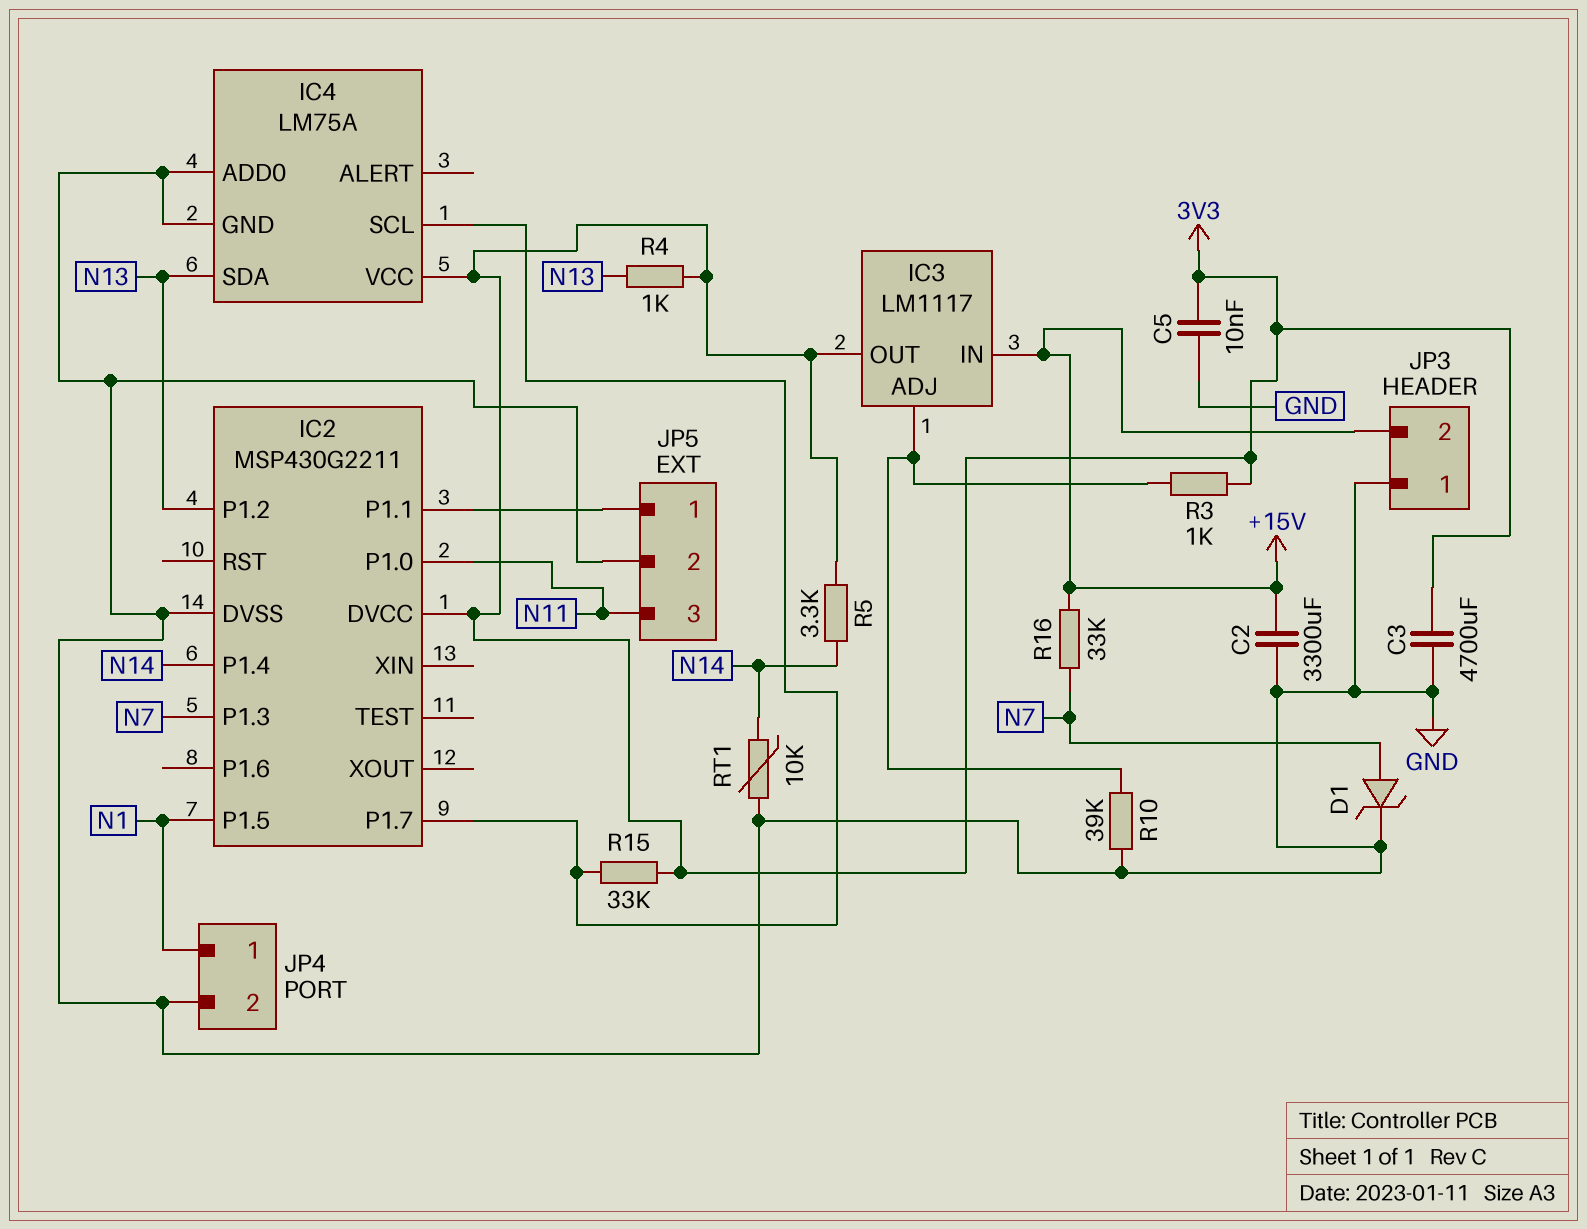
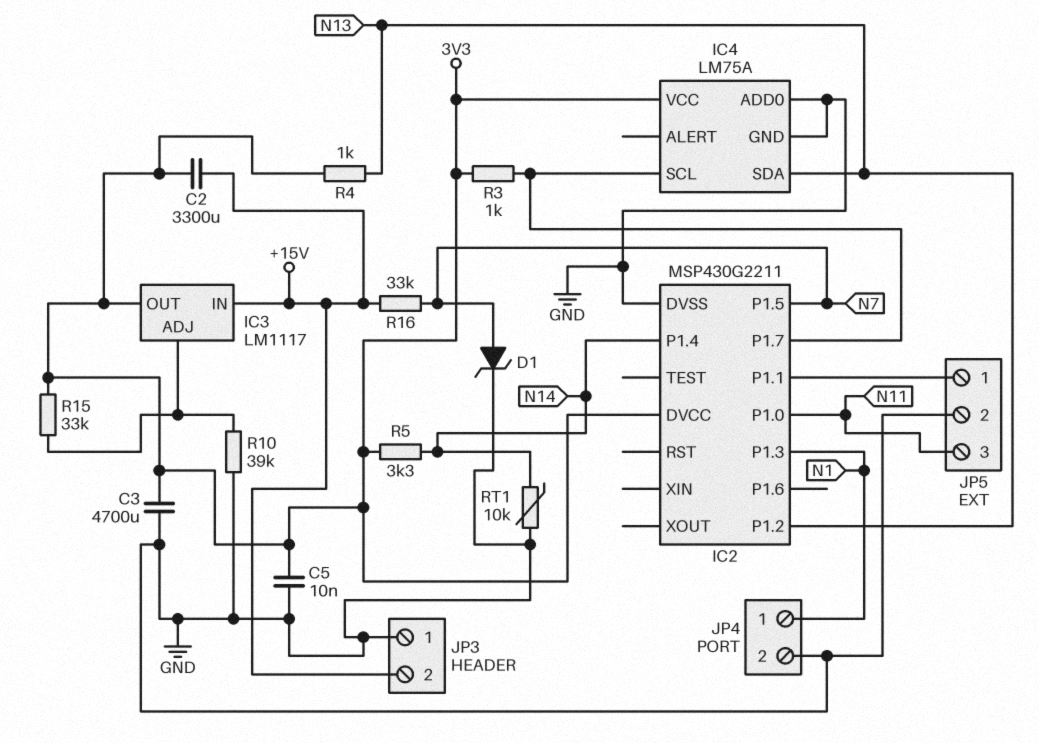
C2: 3300uF (+15V, GND) -> 3300uF (+15V, 3V3)
IC2 pin P1.3: N7 -> N1
IC2 pin P1.5: N1 -> N7
R3: 1k (3V3, IC3/ADJ) -> 1k (3V3, IC2/P1.7)
R15: 33k (3V3, IC2/P1.7) -> 33k (3V3, IC3/ADJ)

